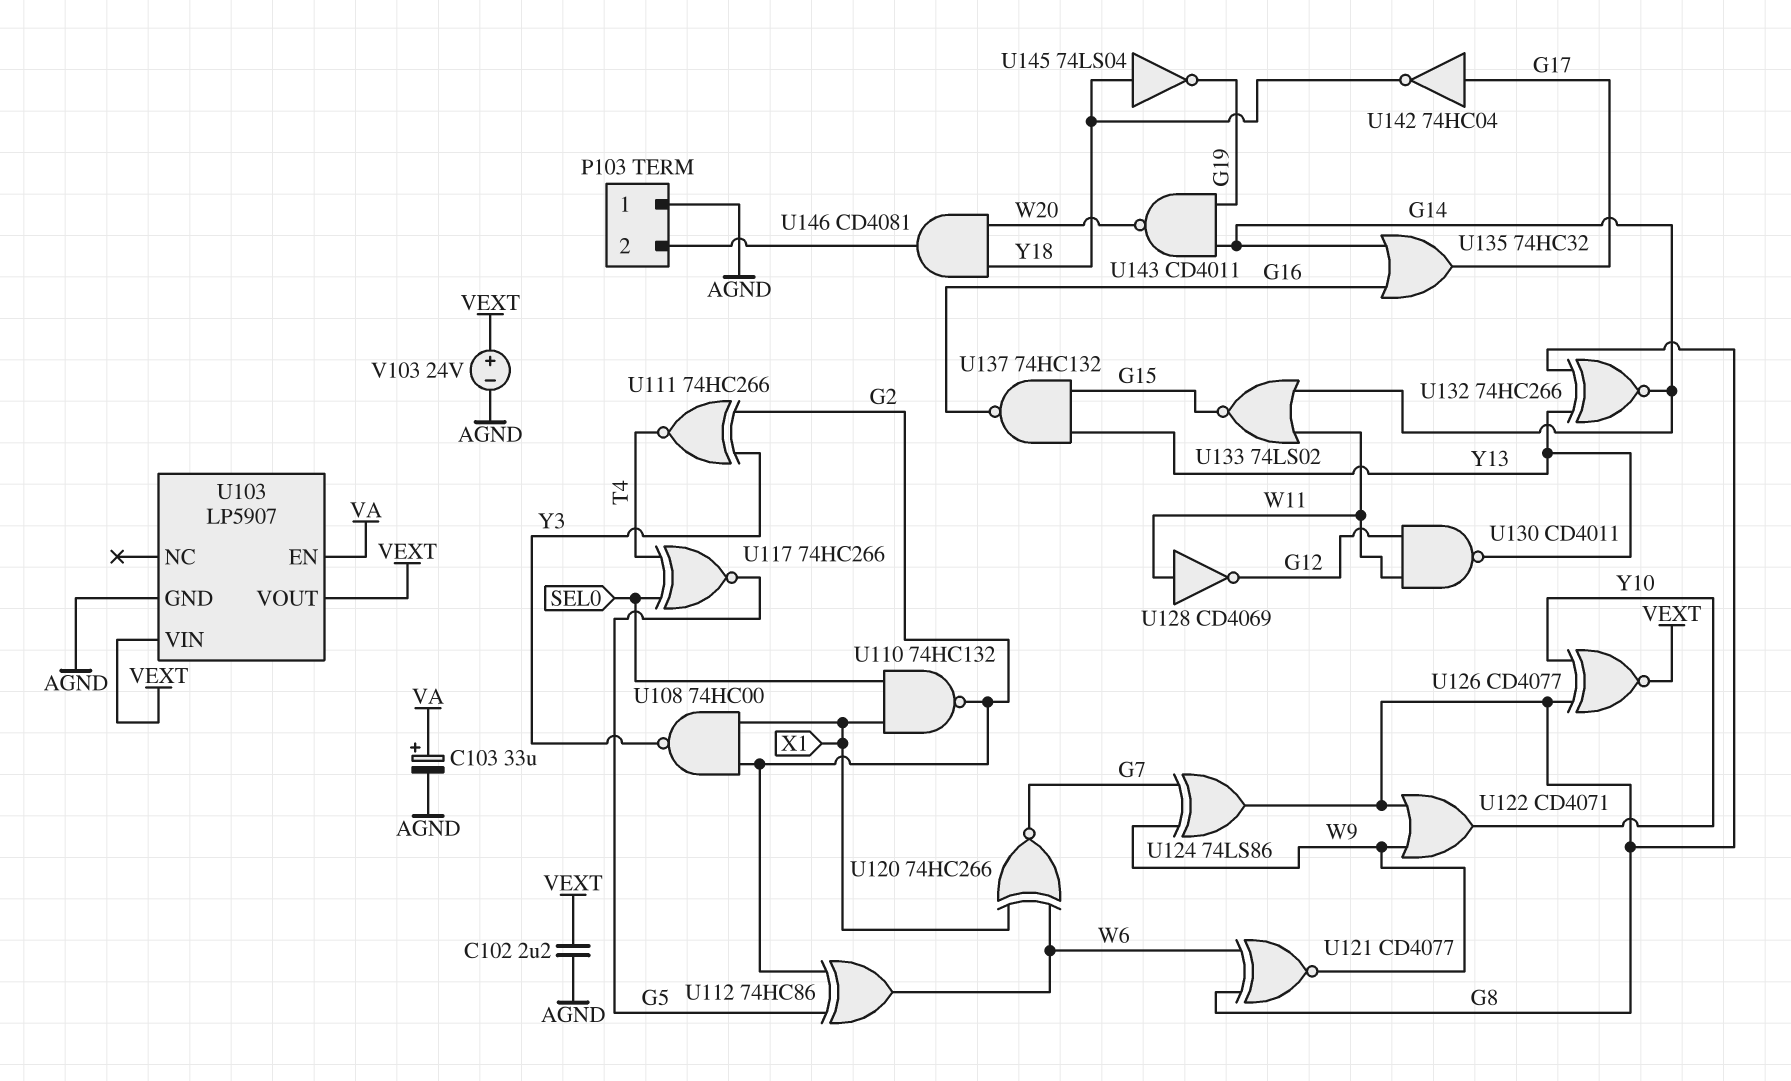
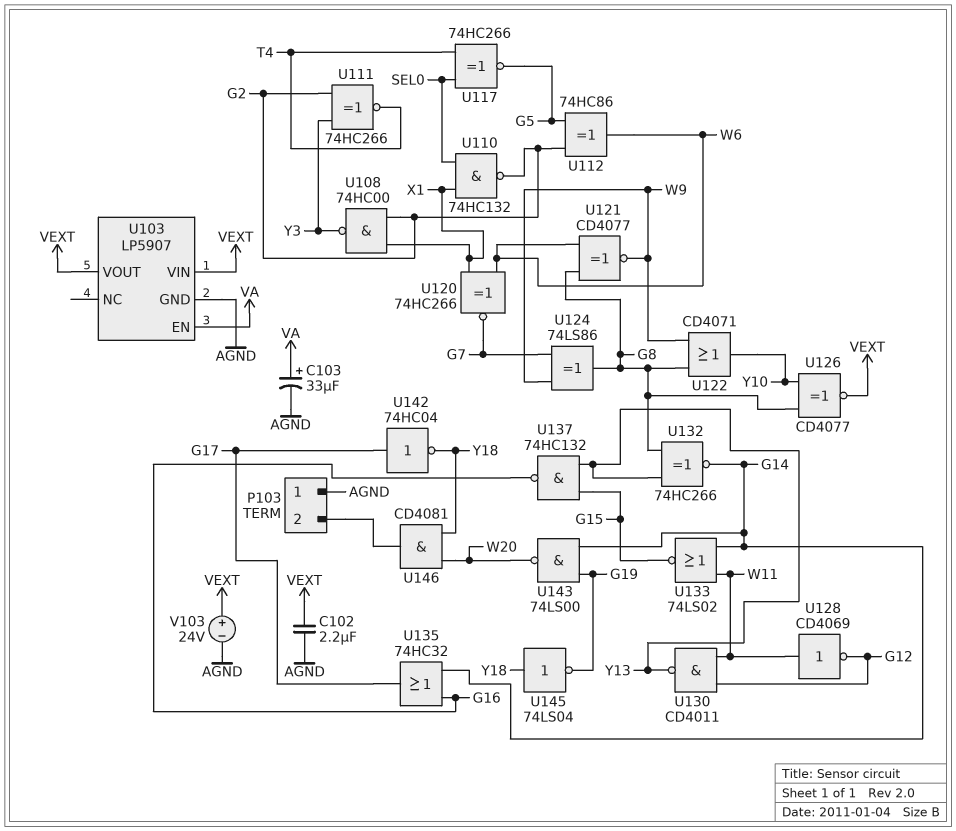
U143: NAND CD4011 (in G14, in G19, out W20) -> NAND 74LS00 (in G14, in G19, out W20)

